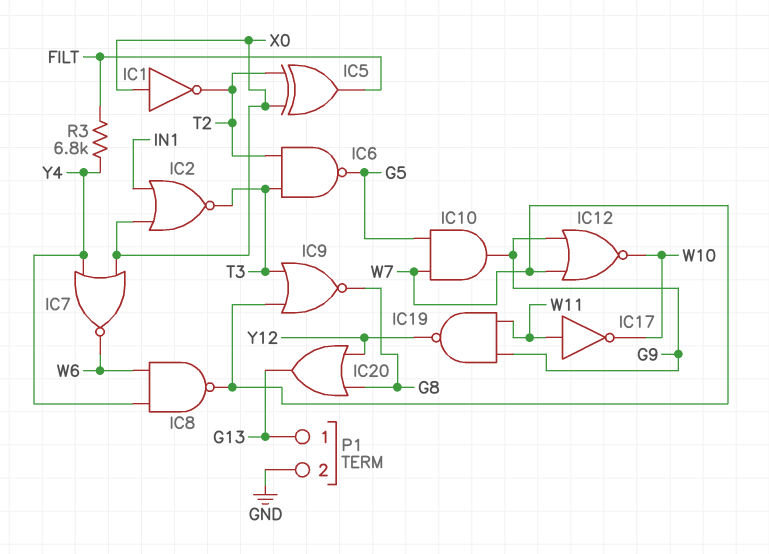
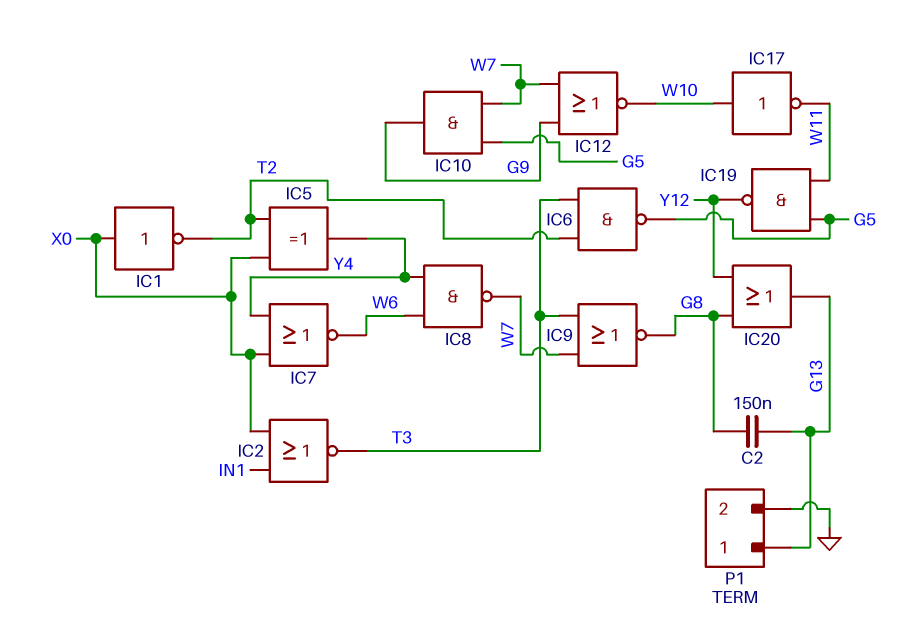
C2: none -> 150nF (G8, G13)
IC5: XOR (in T2, in X0, out FILT) -> XOR (in T2, in X0, out Y4)
IC17: NOT (in W11, out W10) -> NOT (in W10, out W11)
IC19: NAND (in G9, in W11, out Y12) -> NAND (in G5, in W11, out Y12)
R3: 6.8k (FILT, Y4) -> none

